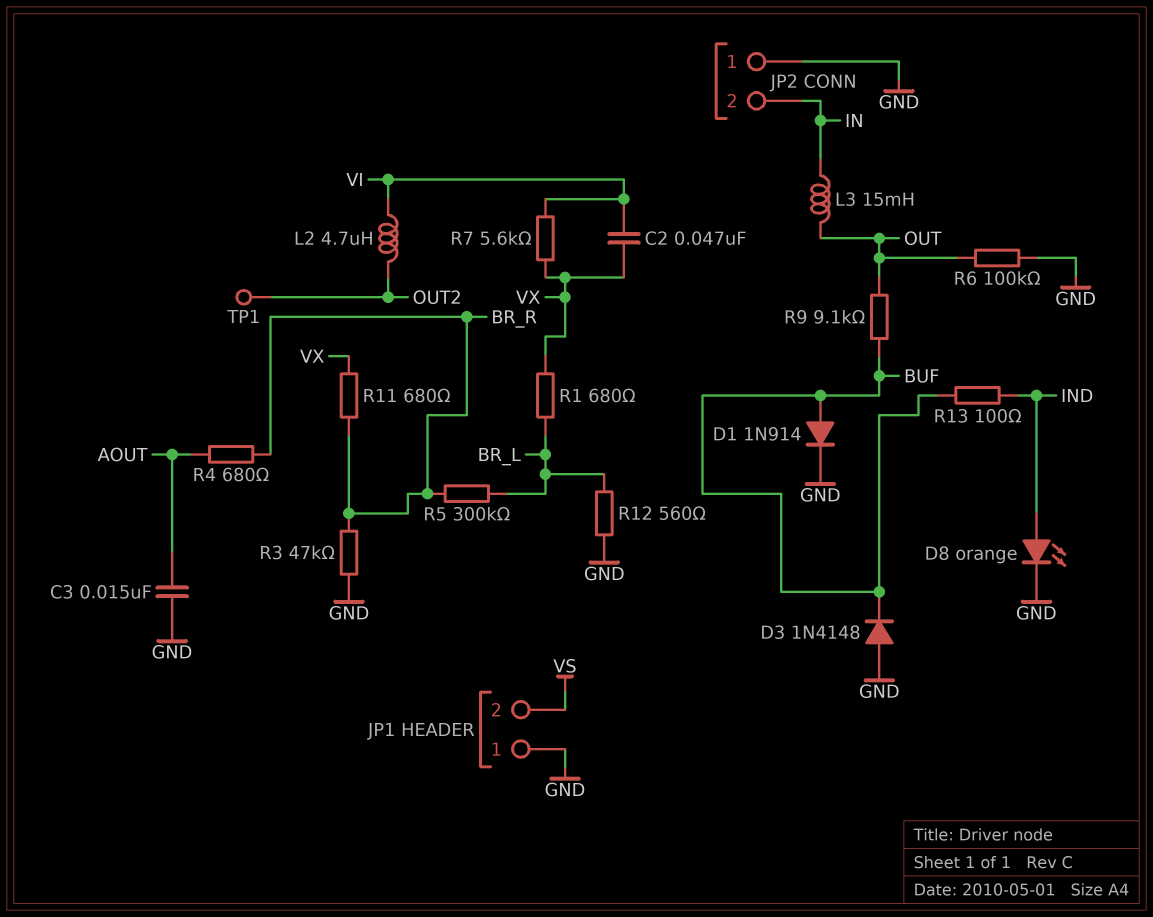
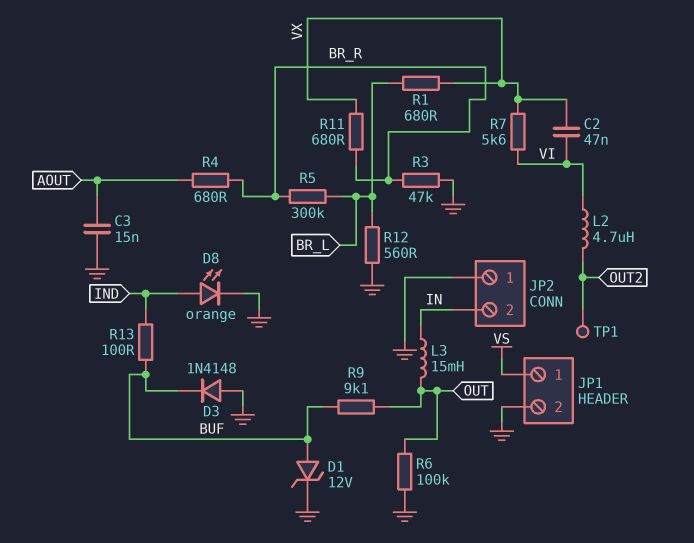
D1: diode 1N914 (A BUF, K GND) -> zener 12V (A BUF, K GND)
JP1 pin 1: GND -> VS
JP1 pin 2: VS -> GND

